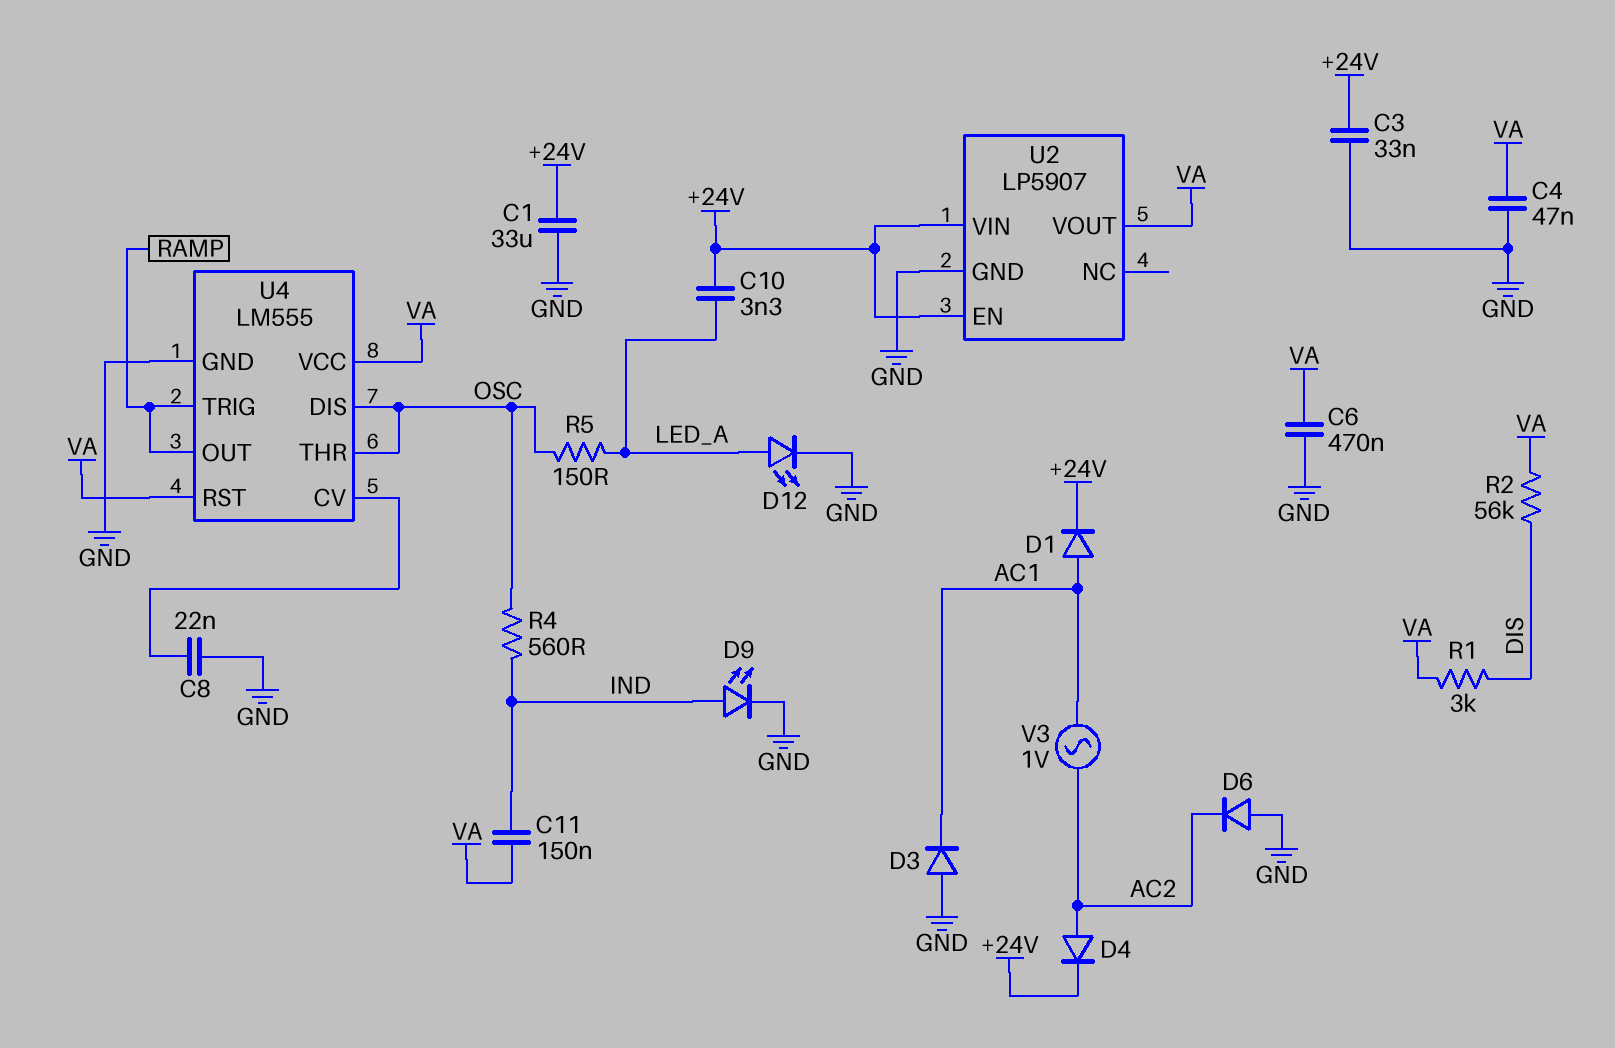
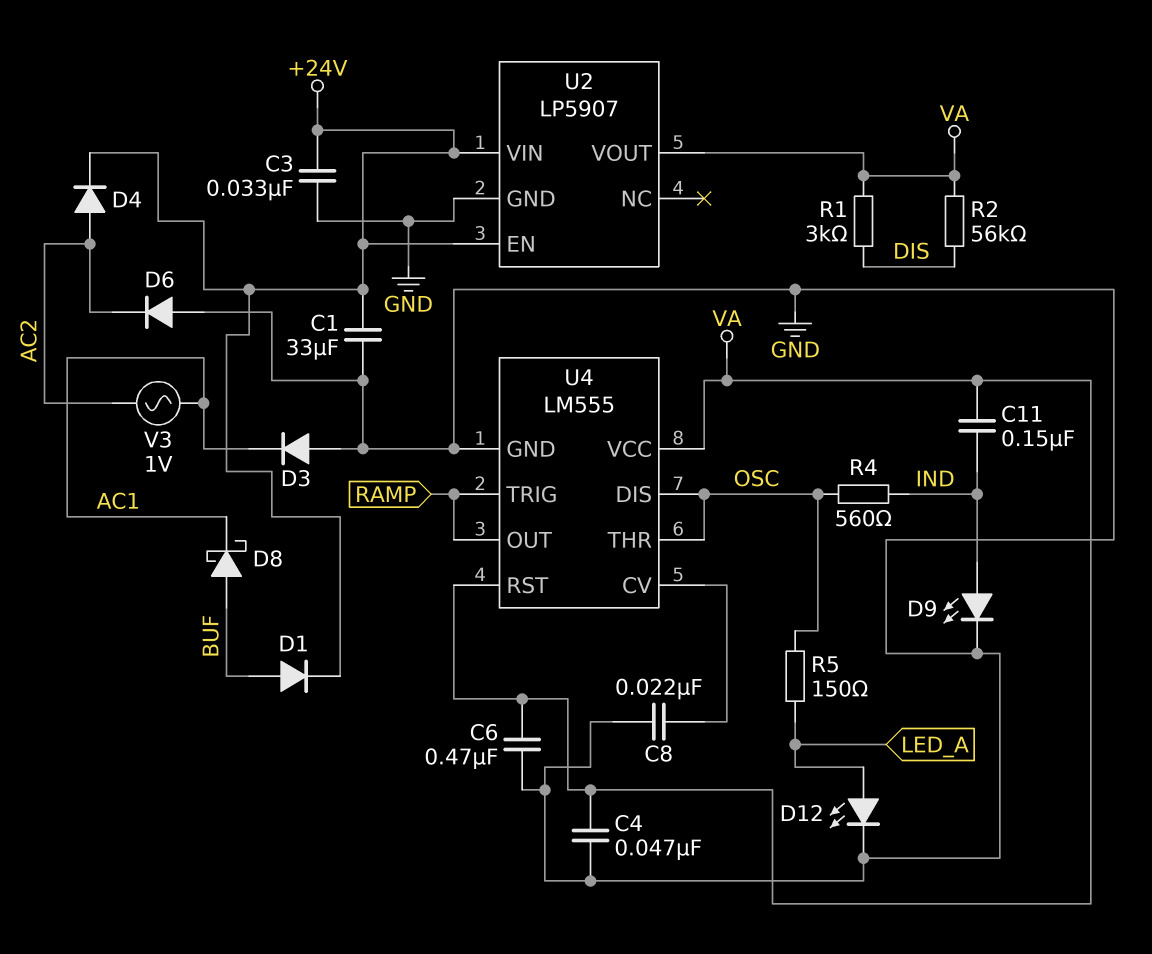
C10: 3.3nF (+24V, LED_A) -> none
D1: diode (A AC1, K +24V) -> diode (A BUF, K +24V)
D8: none -> schottky (A BUF, K AC1)

